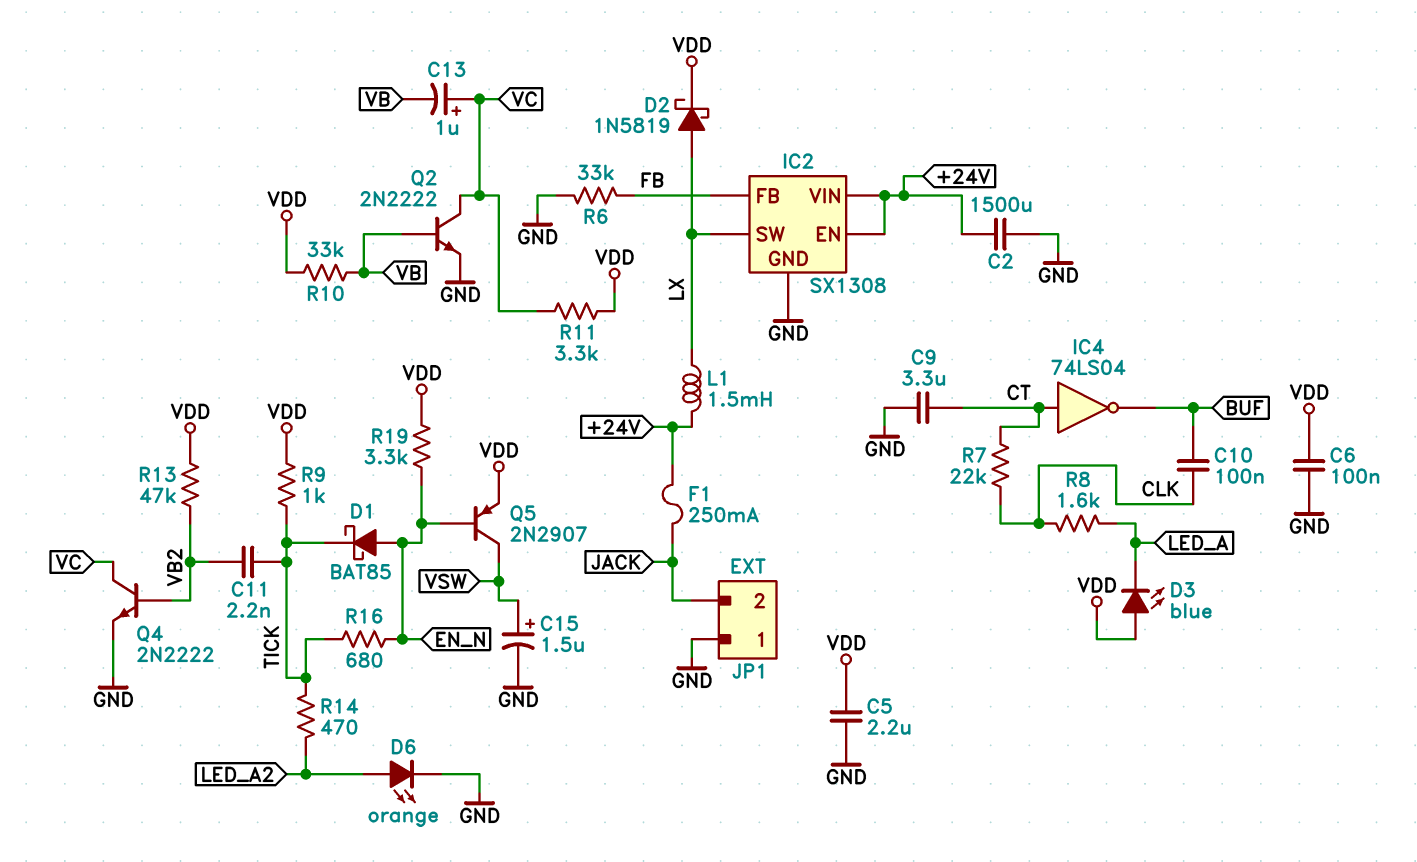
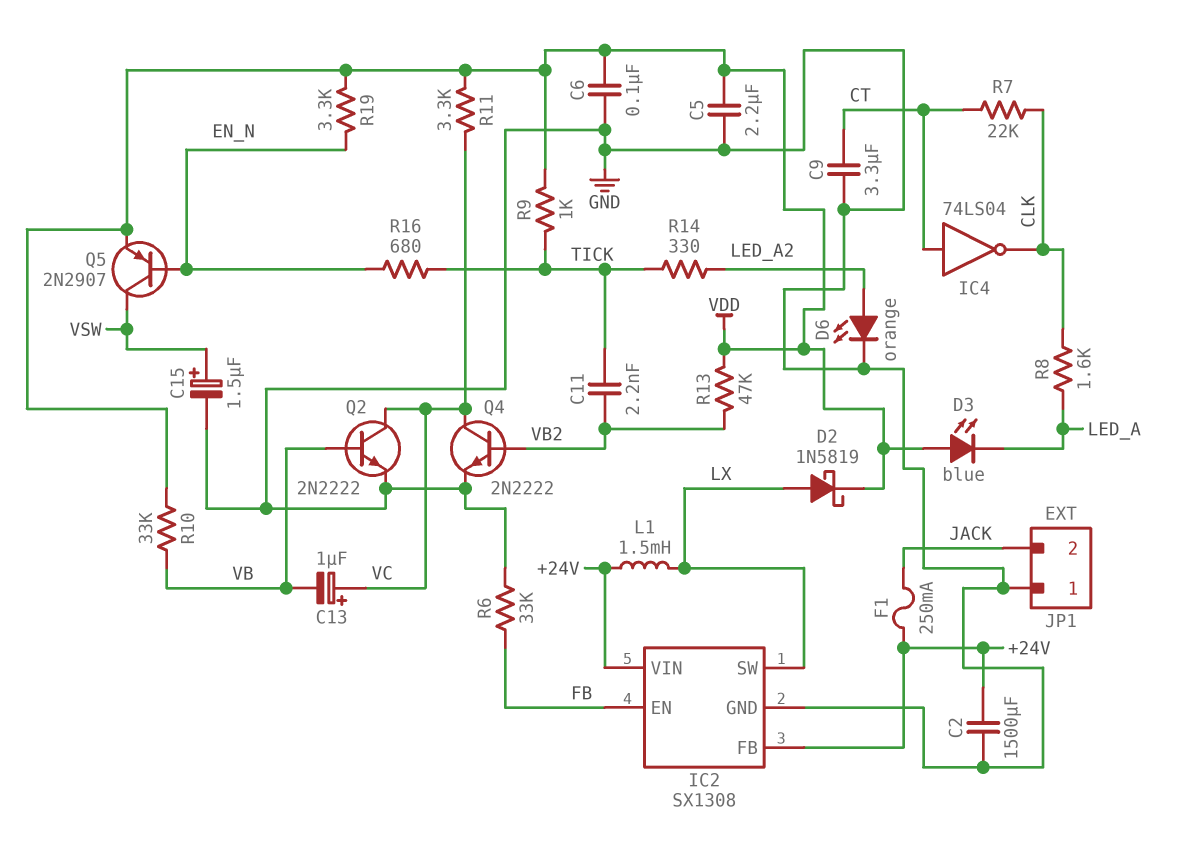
C10: 100nF (BUF, CLK) -> none
D1: schottky BAT85 (A EN_N, K TICK) -> none
IC2 pin EN: +24V -> FB
IC2 pin FB: FB -> +24V
IC4: NOT 74LS04 (in CT, out BUF) -> NOT 74LS04 (in CT, out CLK)
R14: 470 (LED_A2, TICK) -> 330 (LED_A2, TICK)

